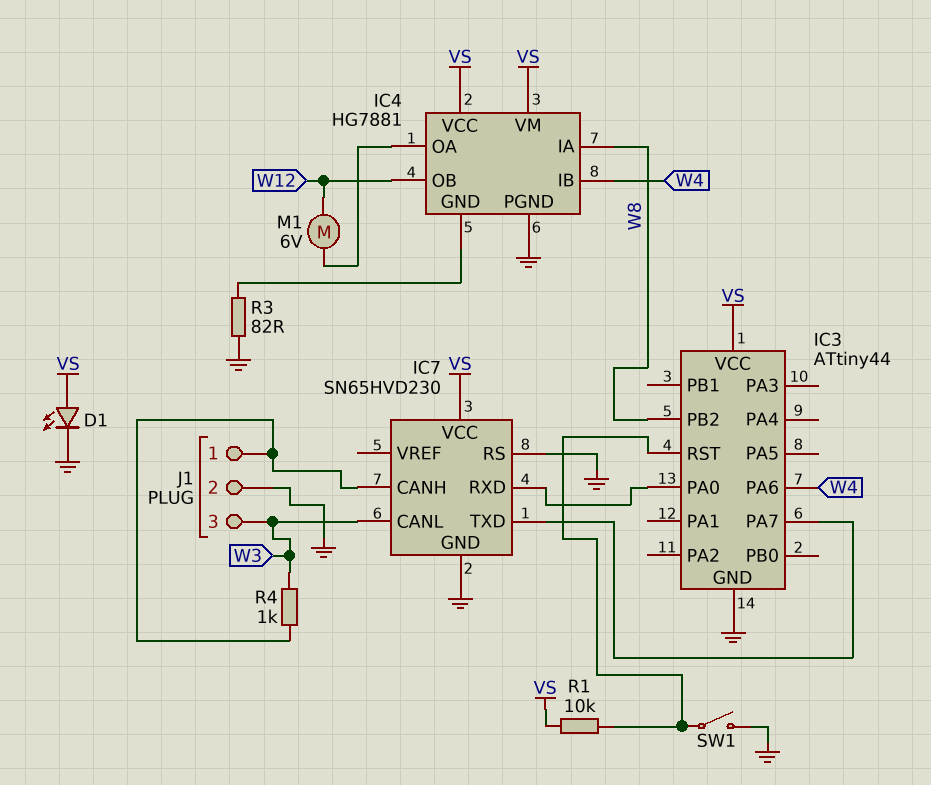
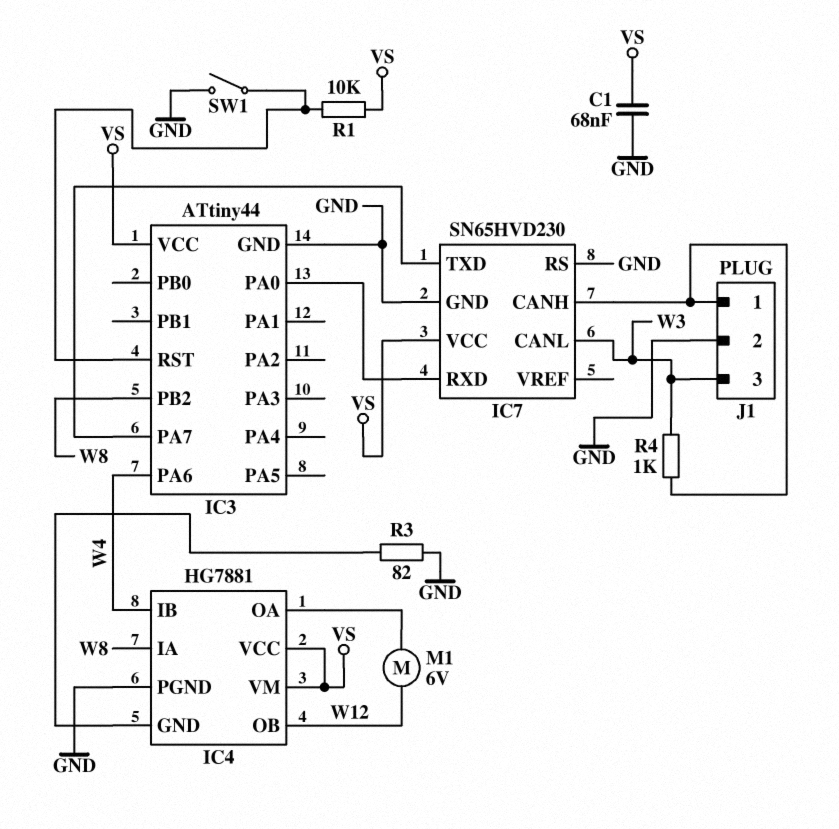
C1: none -> 68nF (GND, VS)
D1: LED (A VS, K GND) -> none

